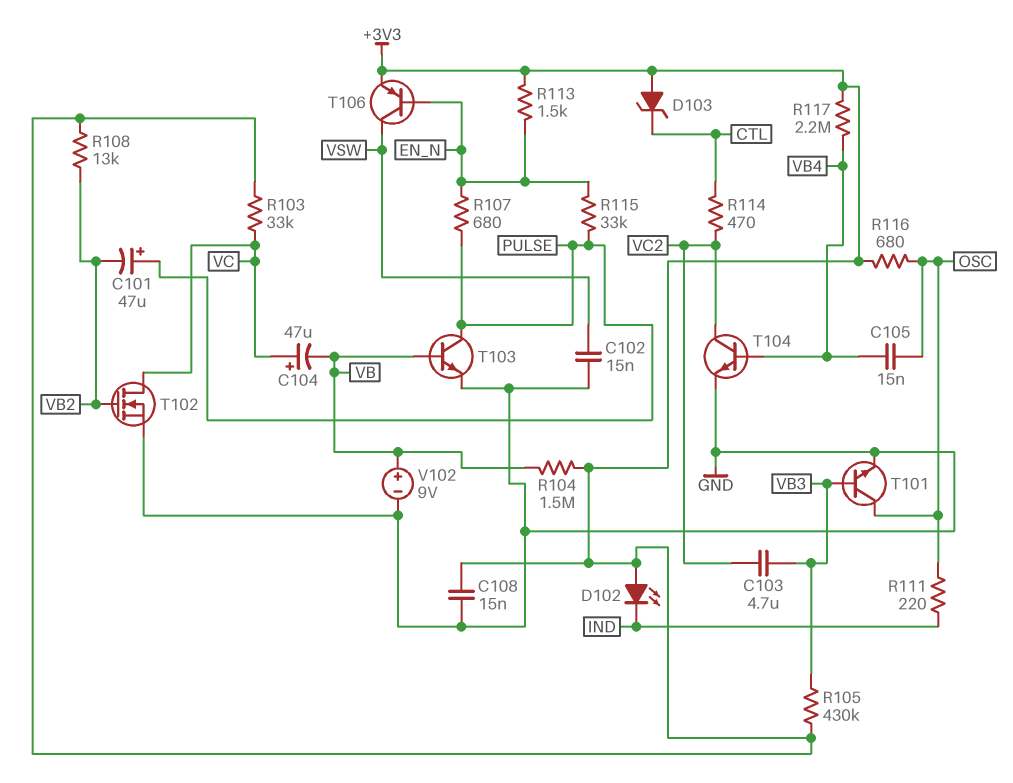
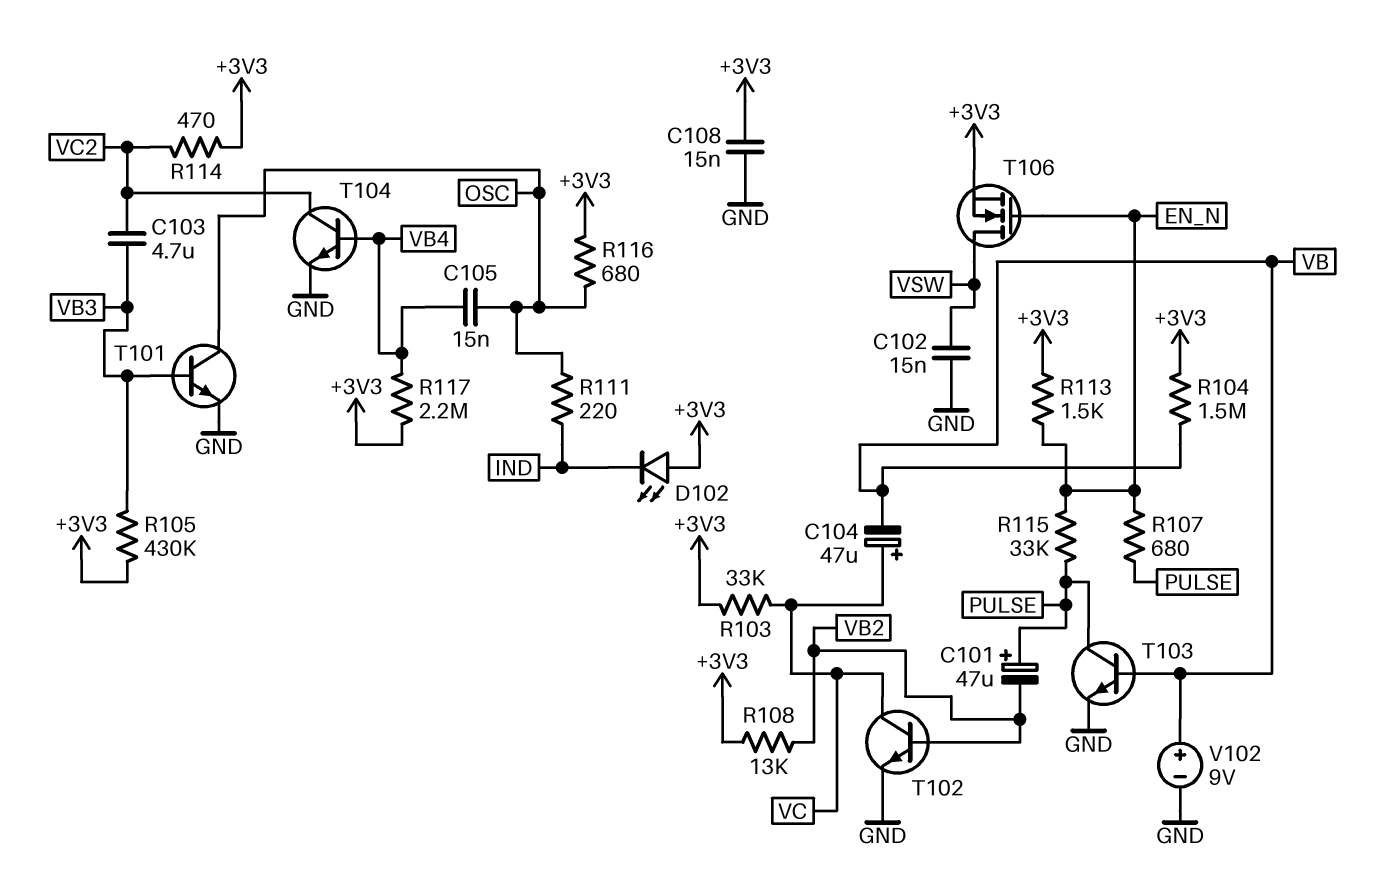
D103: zener (A +3V3, K CTL) -> none
R114: 470 (CTL, VC2) -> 470 (+3V3, VC2)
T102: NMOS (G VB2, D VC, S GND) -> NPN (B VB2, C VC, E GND)
T106: PNP (B EN_N, C VSW, E +3V3) -> NMOS (G EN_N, D VSW, S +3V3)

